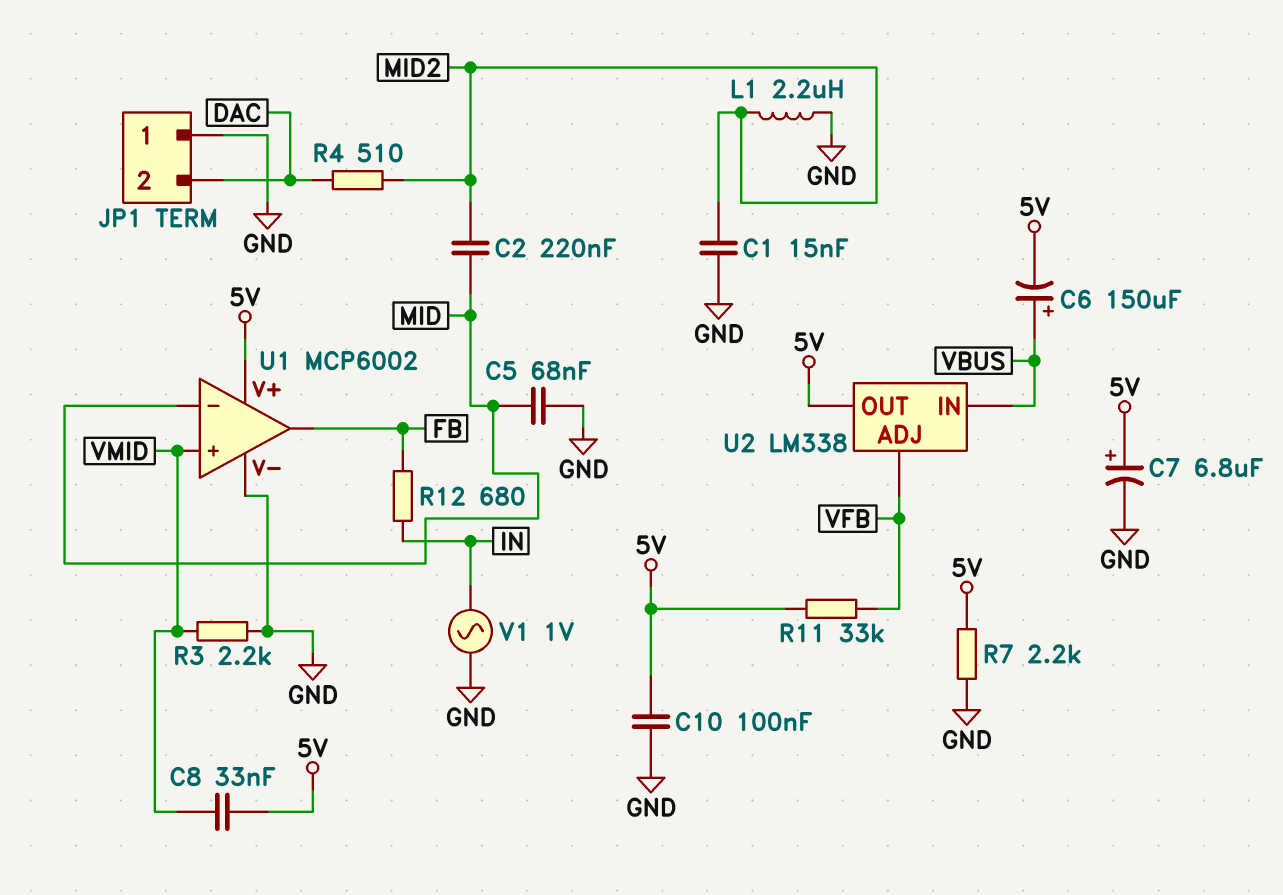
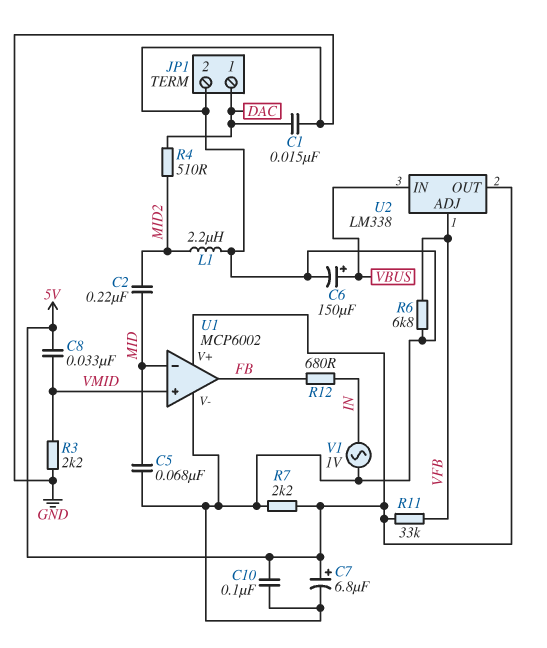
C1: 15nF (GND, MID2) -> 15nF (DAC, GND)
C6: 150uF (plus VBUS, minus 5V) -> 150uF (plus VBUS, minus GND)
JP1 pin 1: GND -> DAC
JP1 pin 2: DAC -> GND
R6: none -> 6.8k (GND, VFB)

